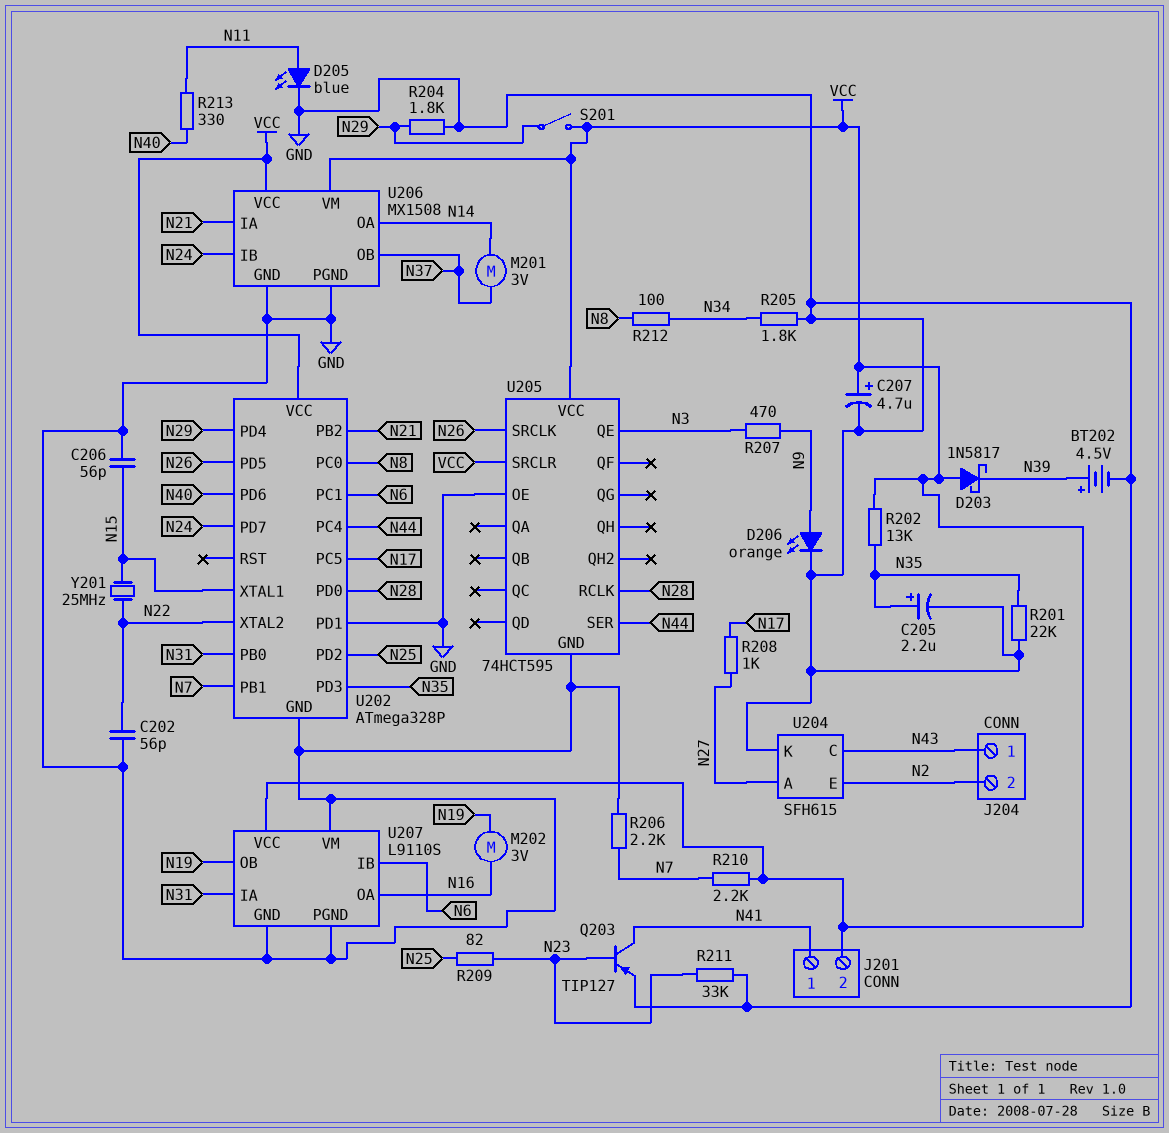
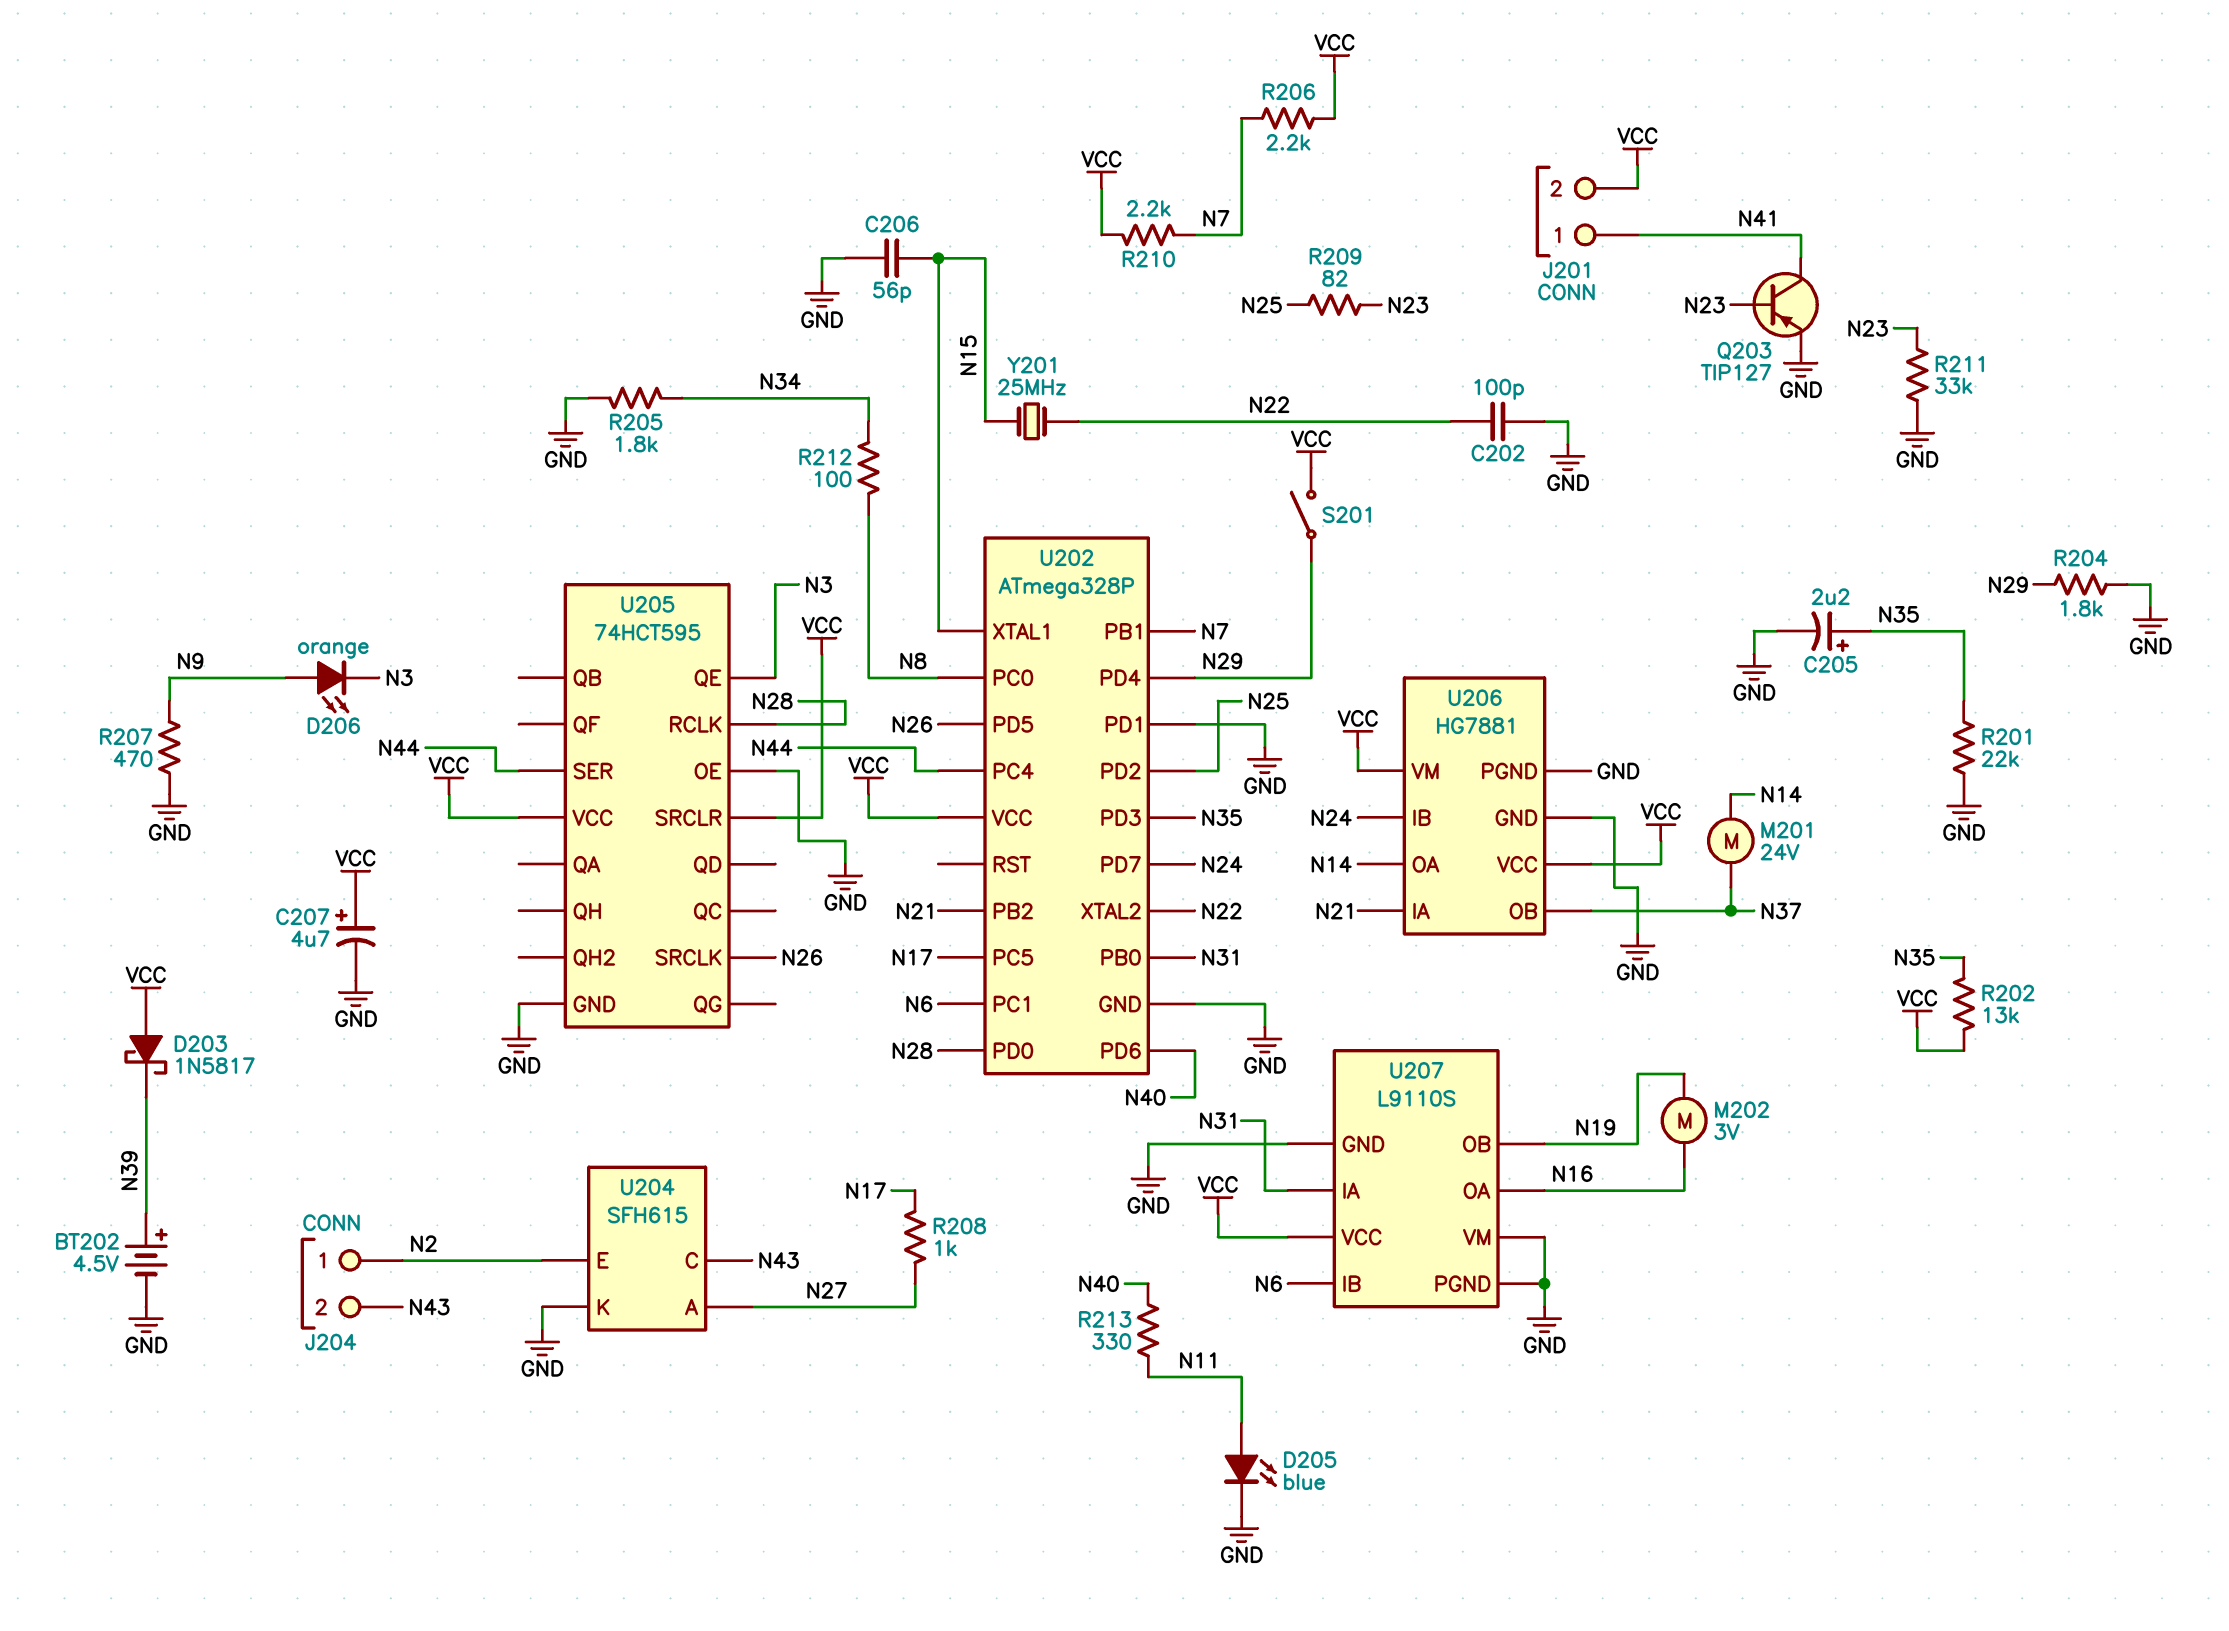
C202: 56pF (GND, N22) -> 100pF (GND, N22)
D206: LED orange (A N9, K GND) -> LED orange (A N9, K N3)
J204 pin 1: N43 -> N2
J204 pin 2: N2 -> N43
M201: motor 3V (N14, N37) -> motor 24V (N14, N37)
R206: 2.2k (GND, N7) -> 2.2k (N7, VCC)
R207: 470 (N3, N9) -> 470 (GND, N9)
U206: MX1508 -> HG7881

